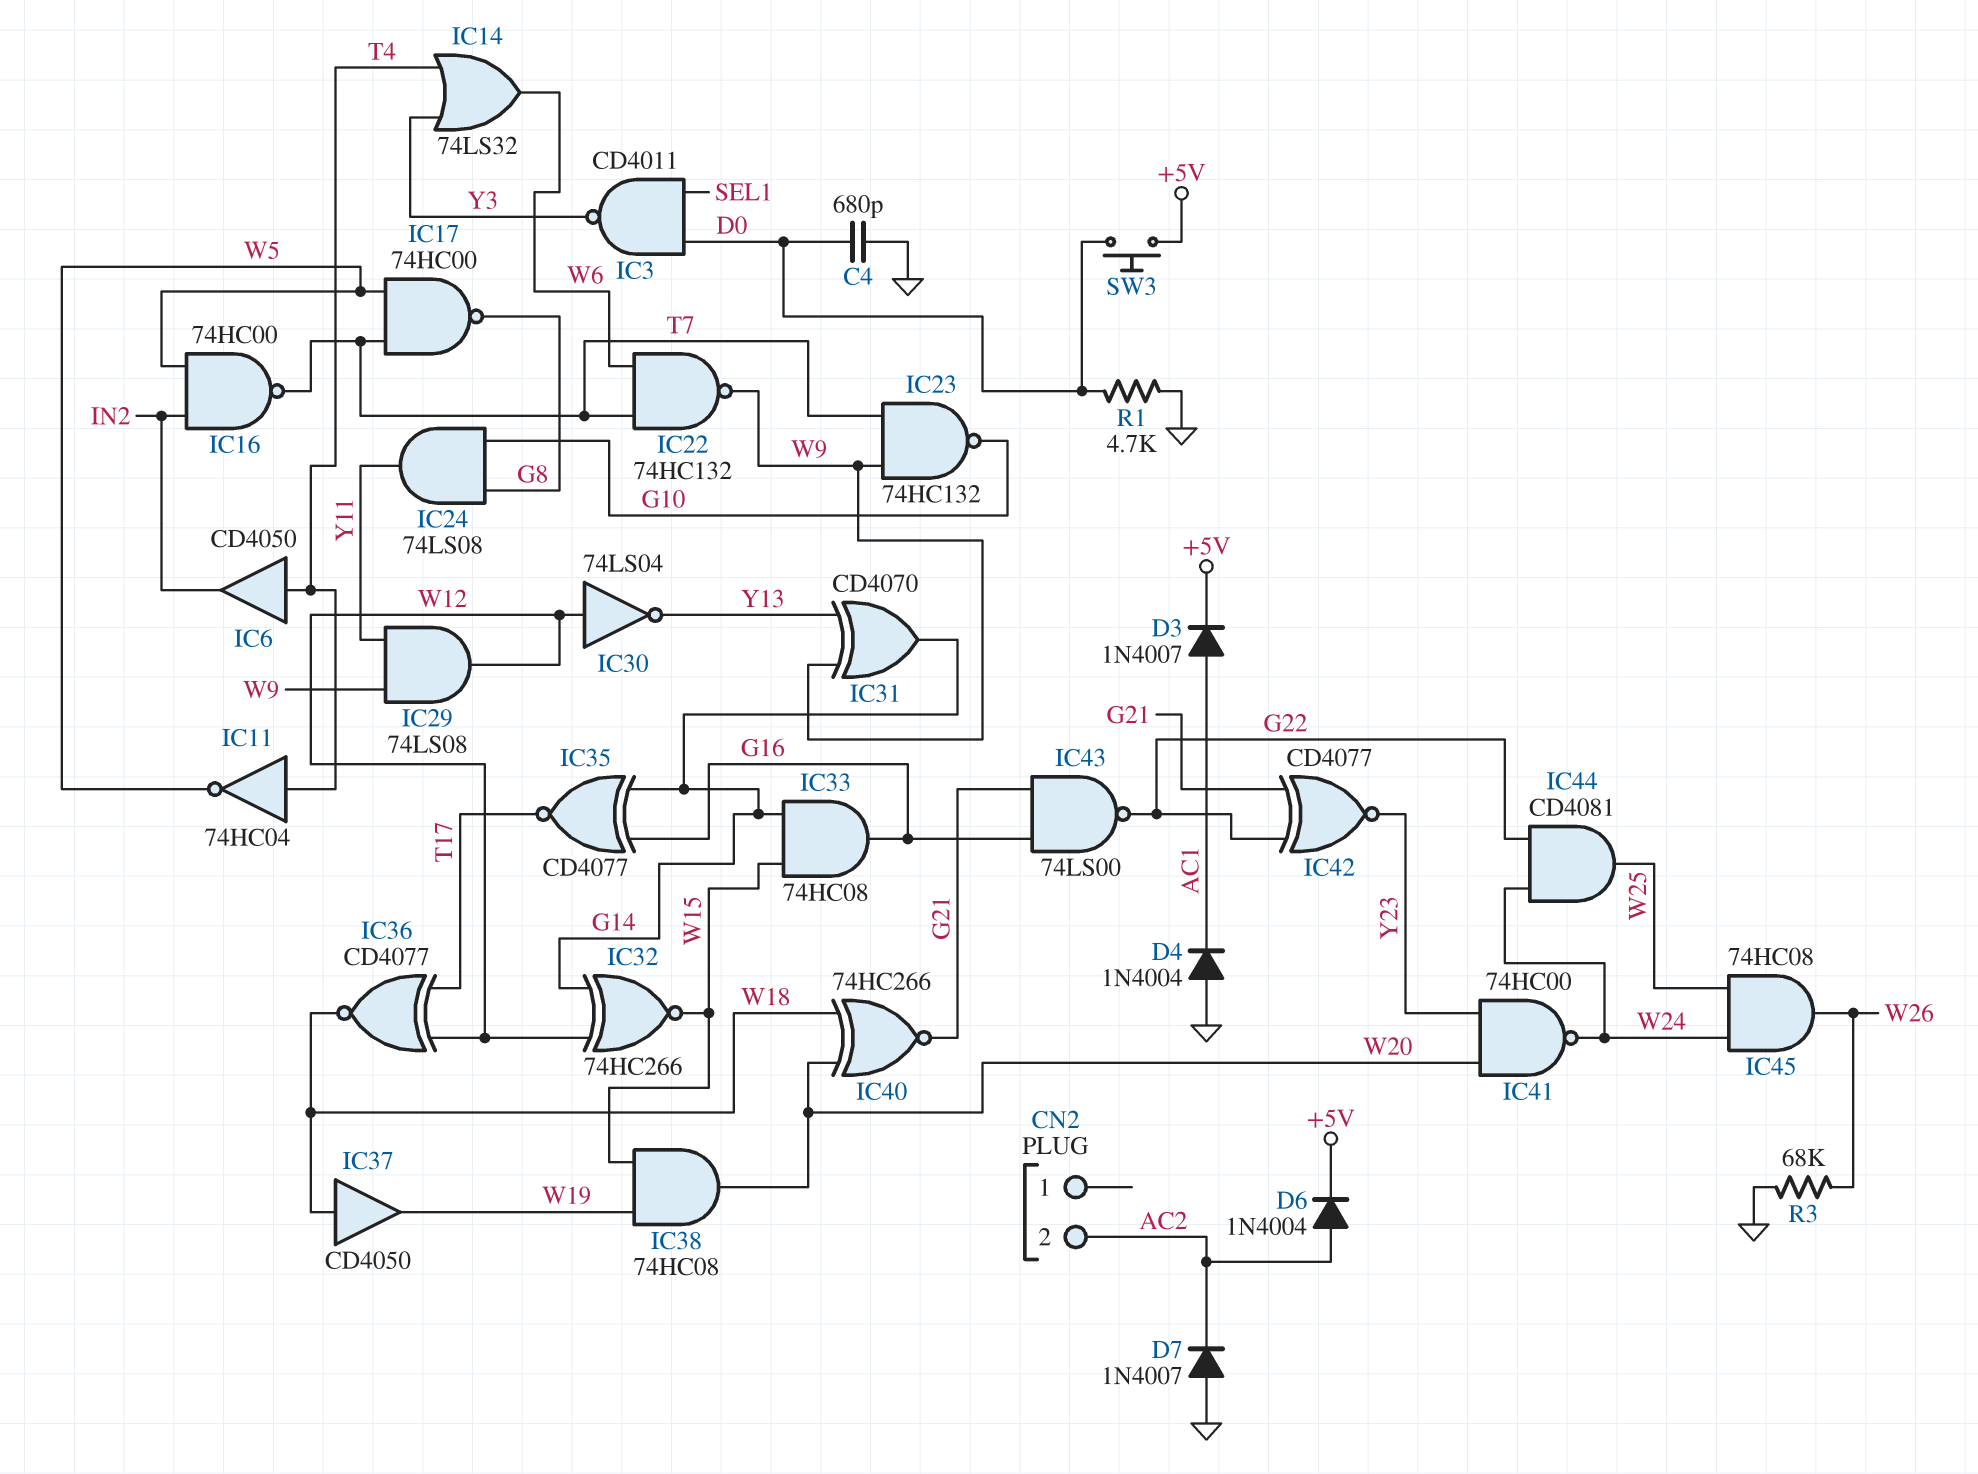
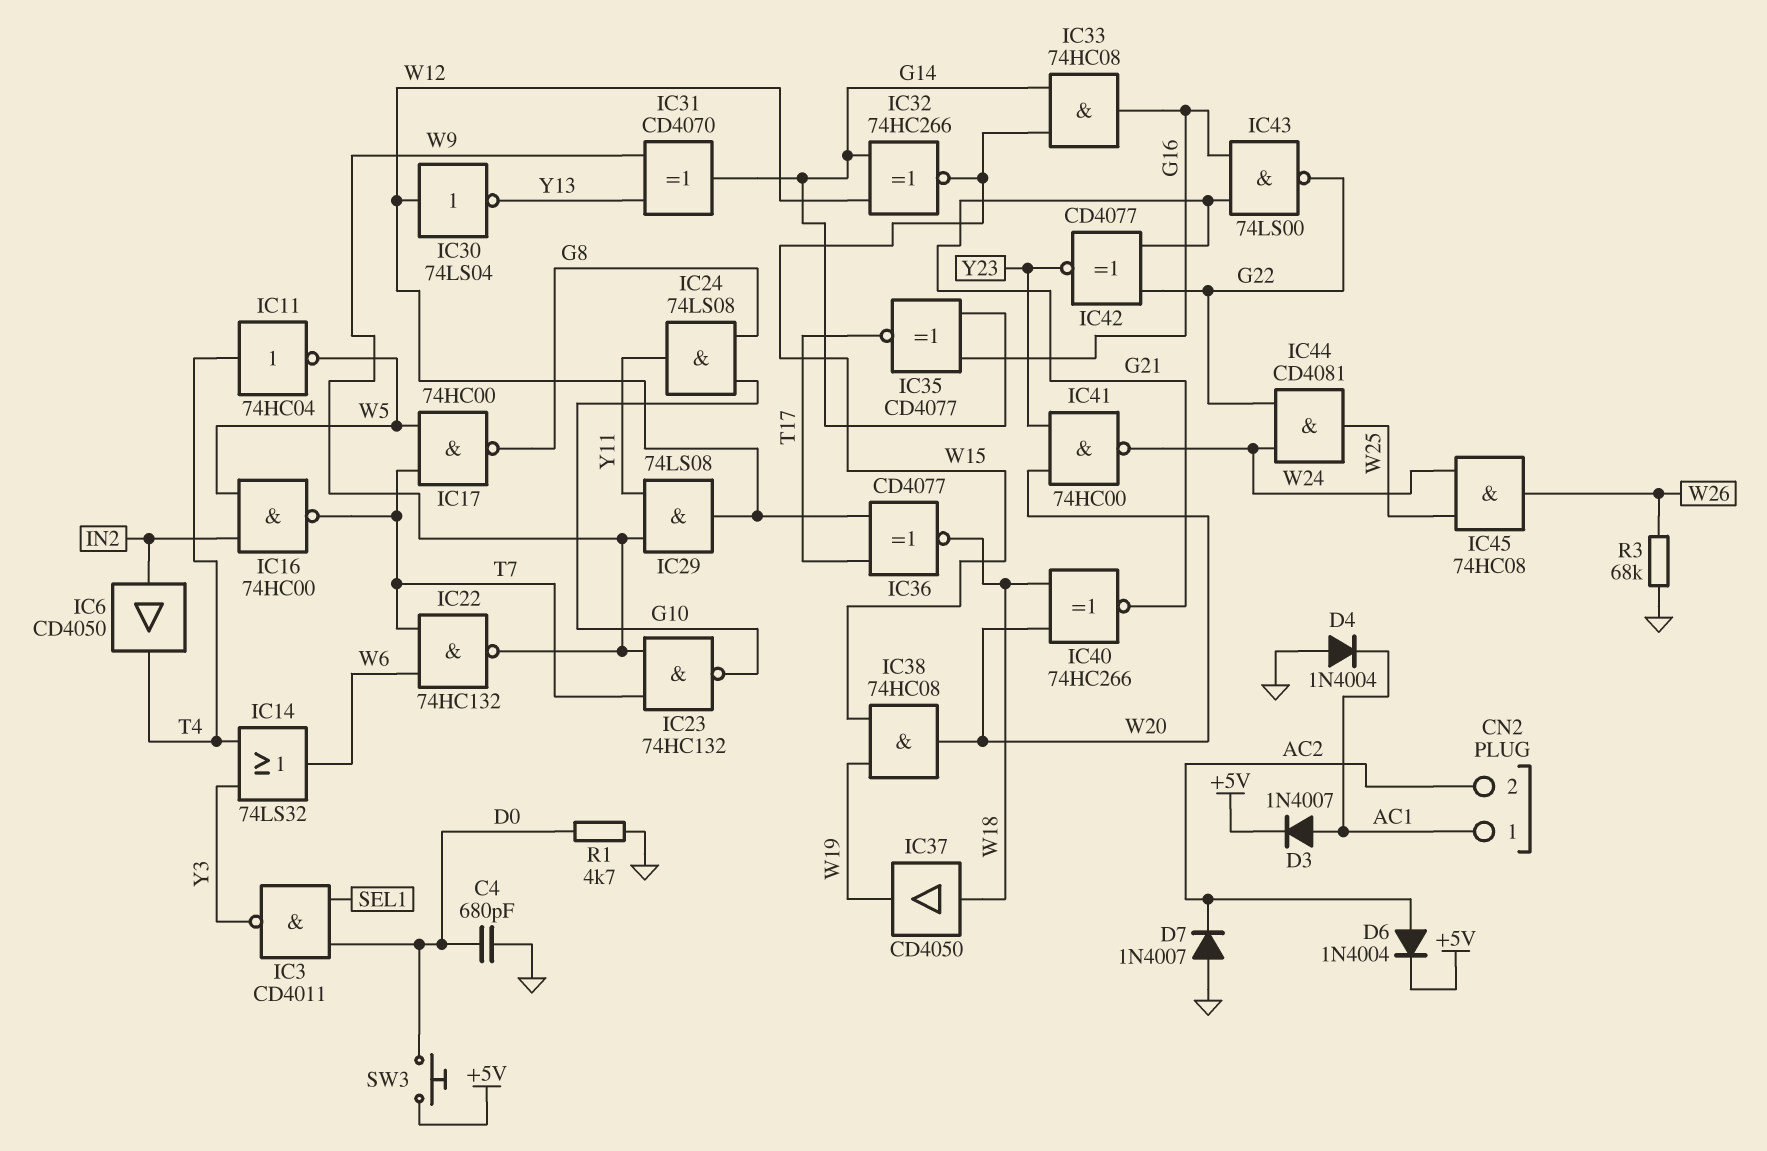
CN2 pin 1: none -> AC1
IC6: buffer CD4050 (in T4, out IN2) -> buffer CD4050 (in IN2, out T4)

